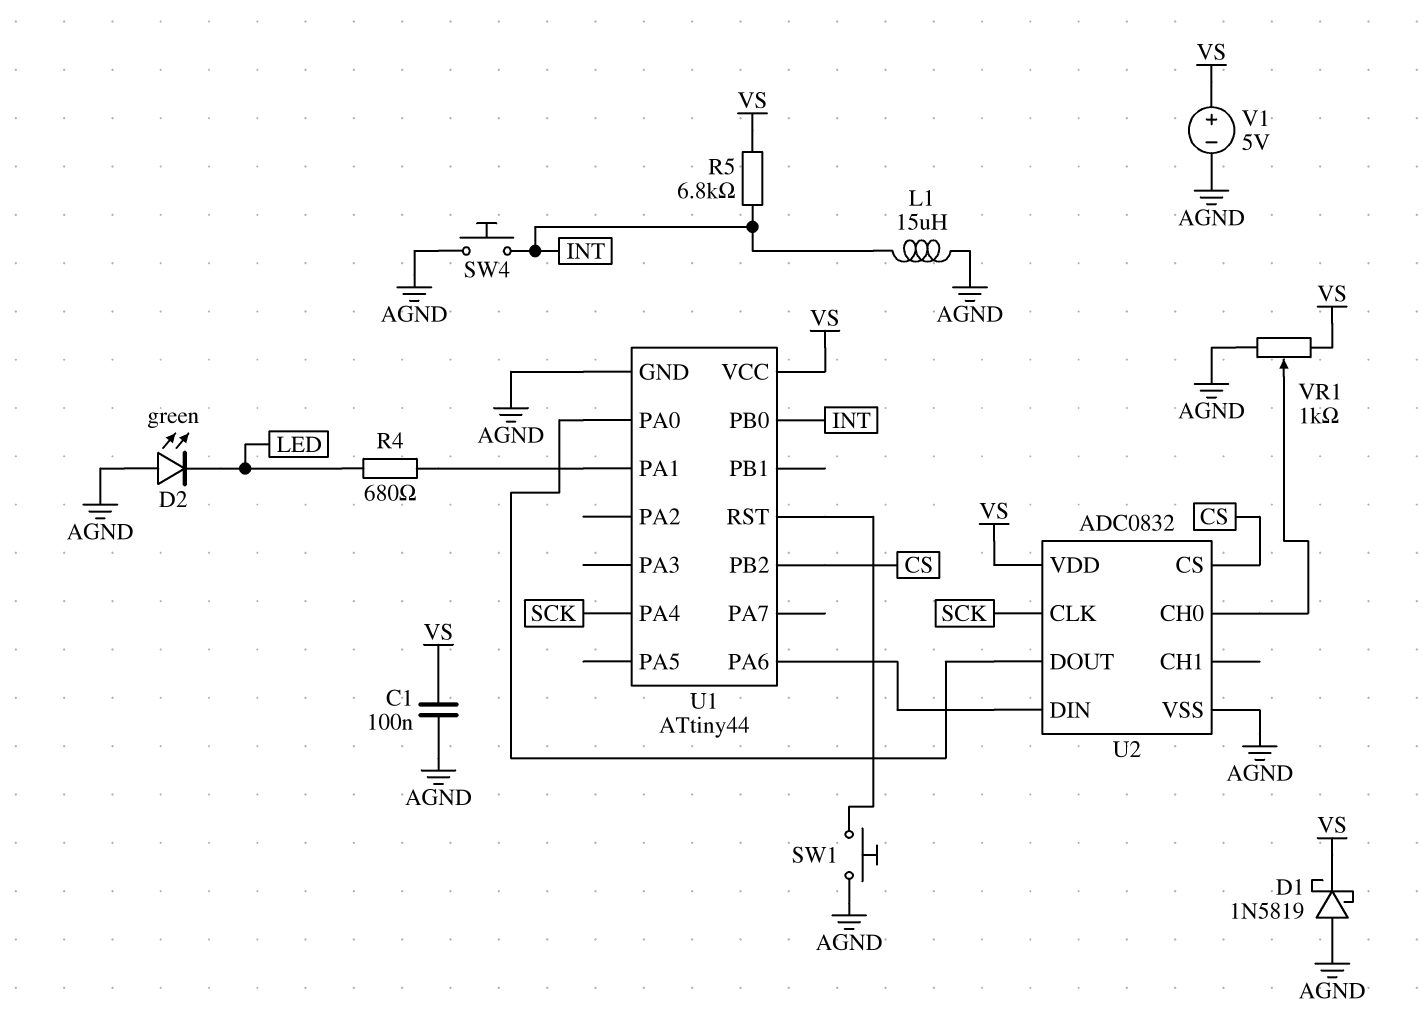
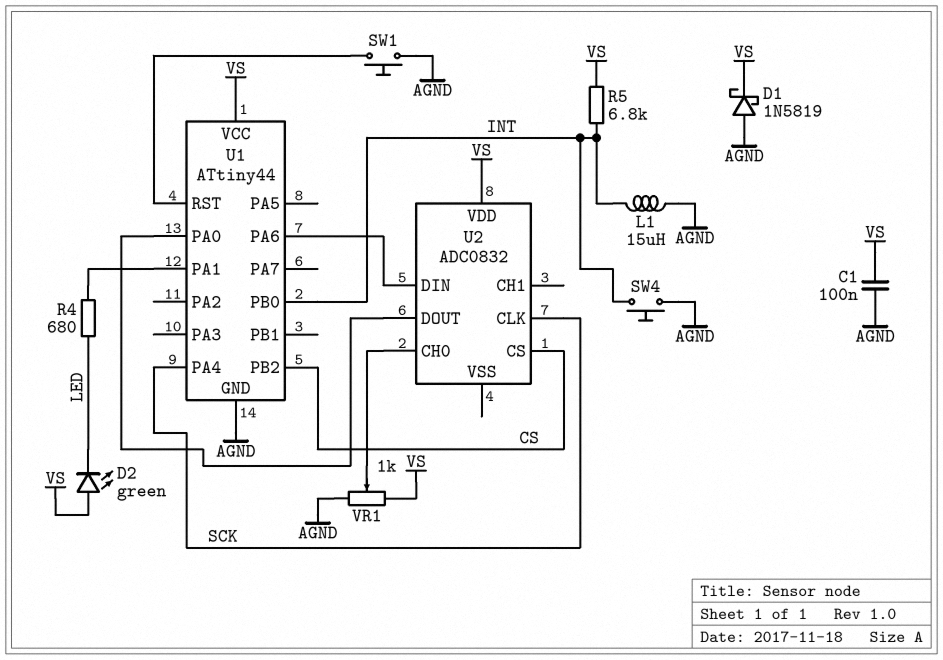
D2: LED green (A AGND, K LED) -> LED green (A VS, K LED)
U2 pin VSS: AGND -> none
V1: 5V (plus VS, minus AGND) -> none

